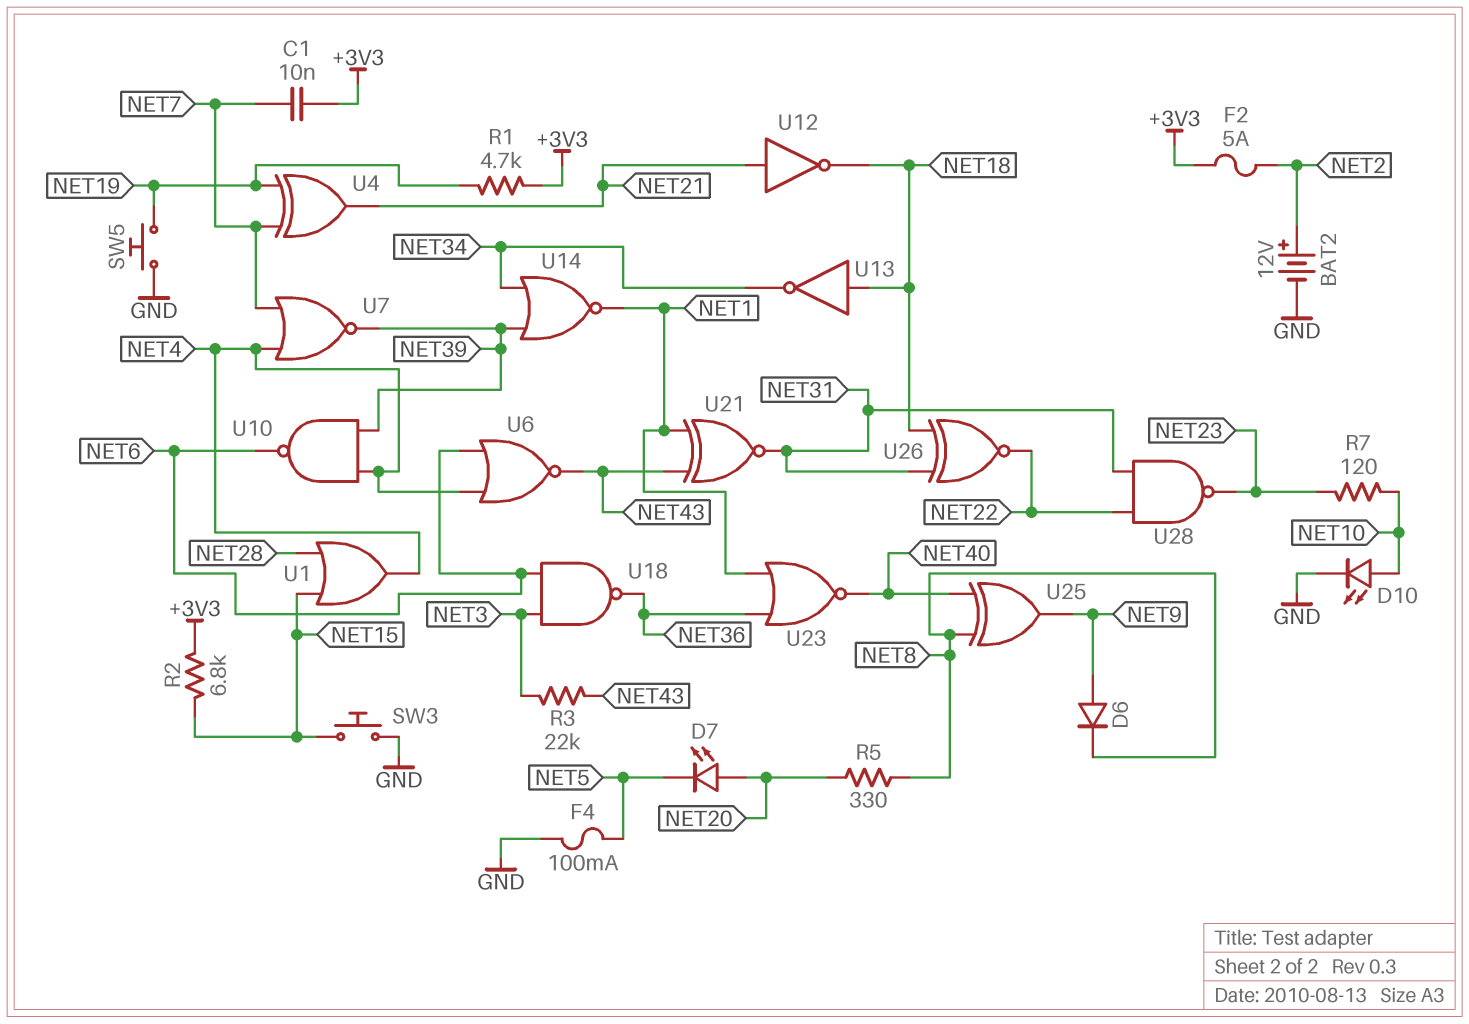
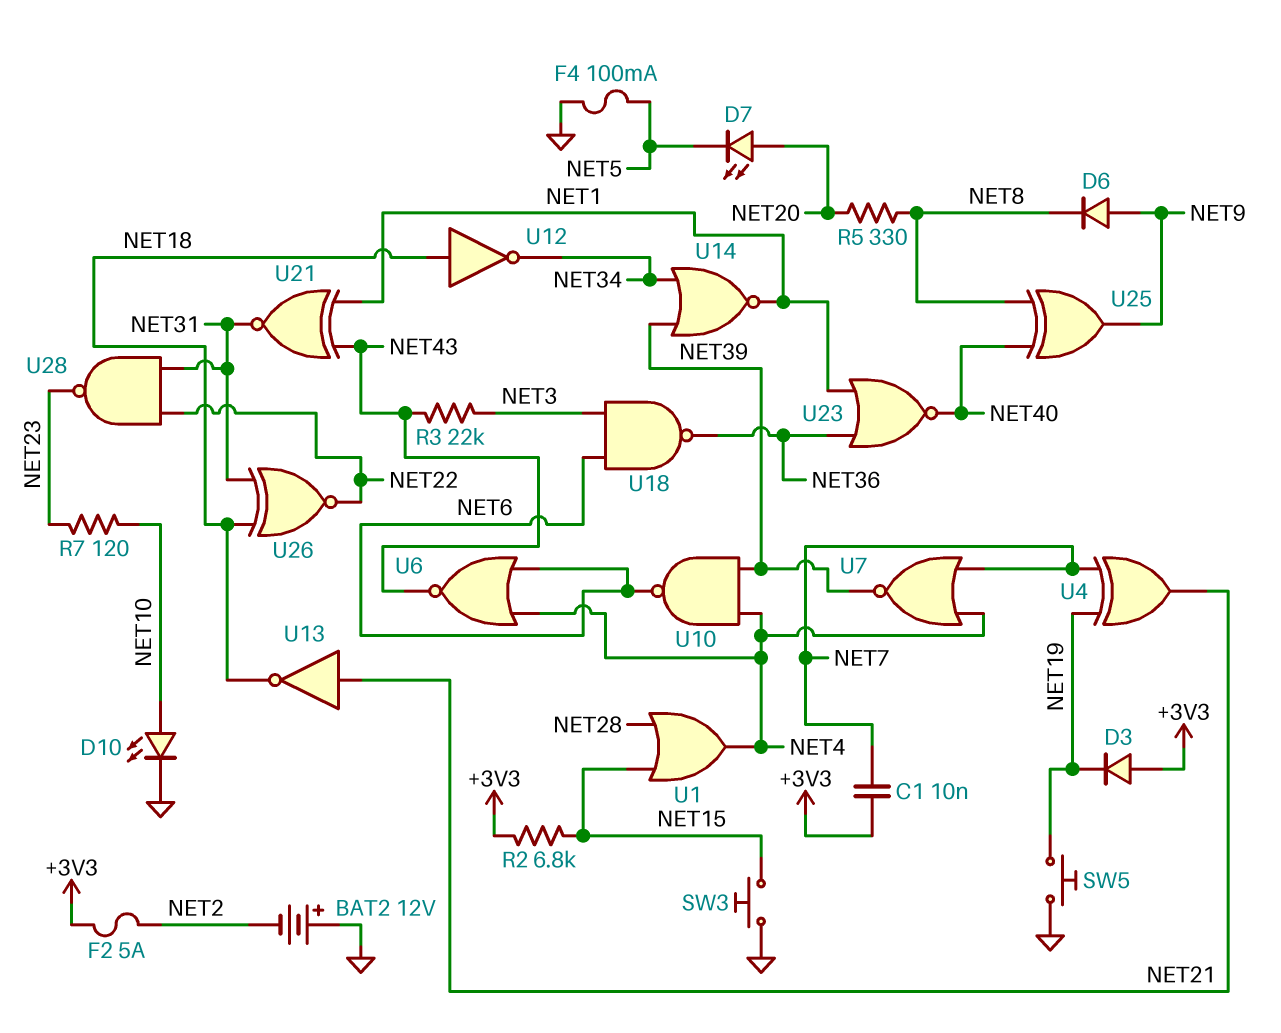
BAT2: 12V (plus NET2, minus GND) -> 12V (plus GND, minus NET2)
D3: none -> diode (A +3V3, K NET19)
R1: 4.7k (+3V3, NET19) -> none
U12: NOT (in NET21, out NET18) -> NOT (in NET18, out NET34)
U13: NOT (in NET18, out NET34) -> NOT (in NET21, out NET18)

